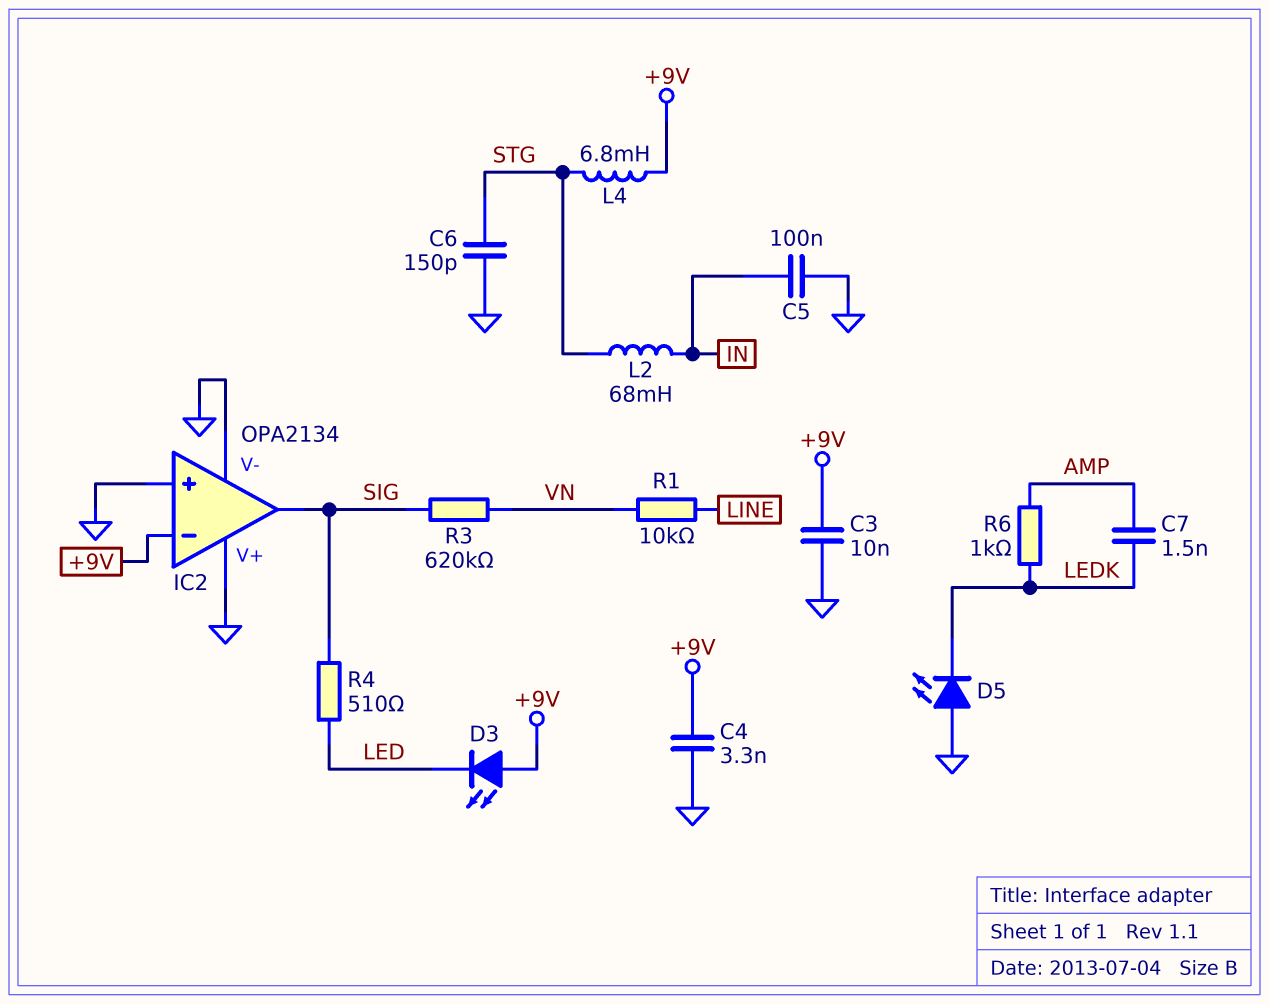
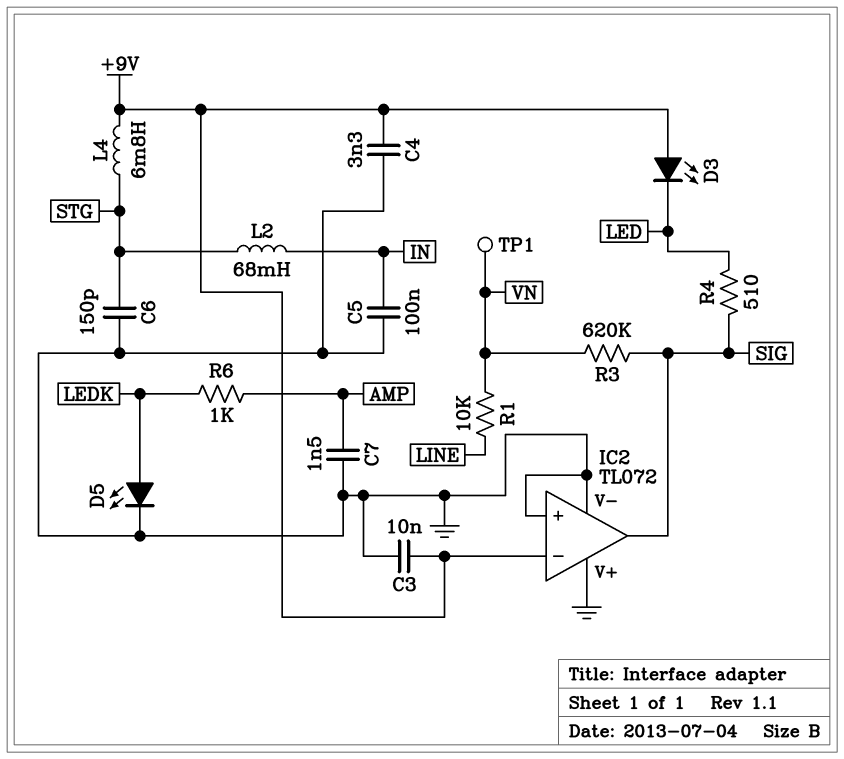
C7: 1.5nF (AMP, LEDK) -> 1.5nF (AMP, GND)
D5: LED (A GND, K LEDK) -> LED (A LEDK, K GND)
IC2: OPA2134 -> TL072
TP1: none -> test point (VN)

